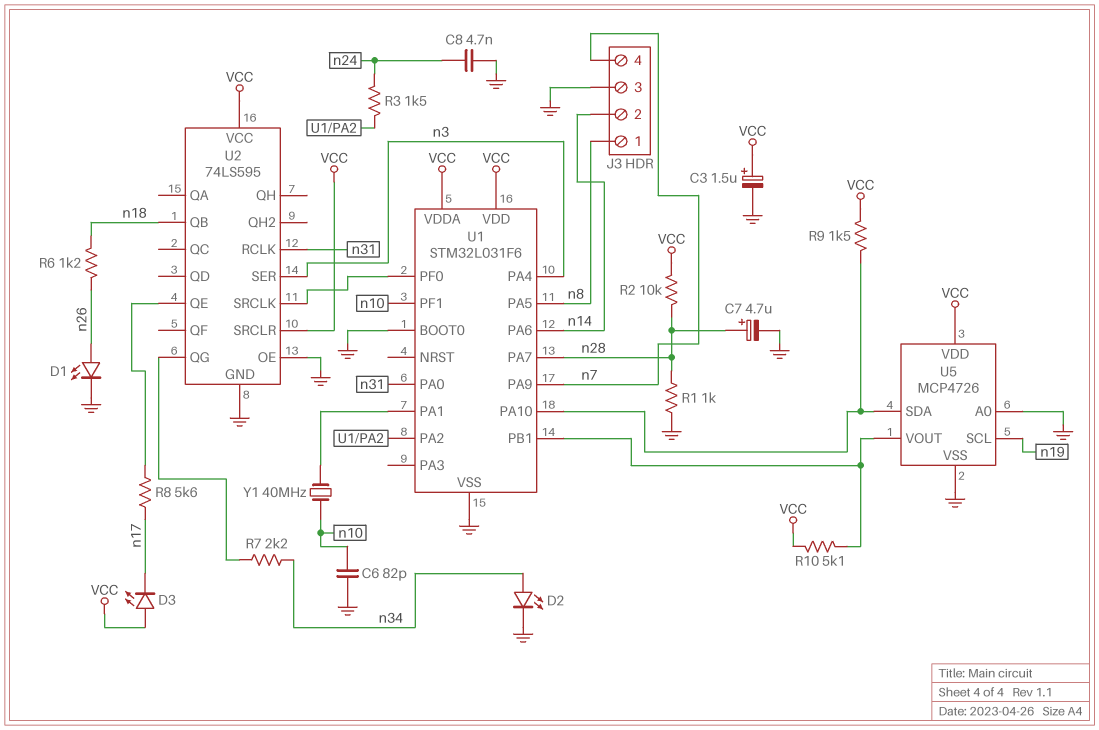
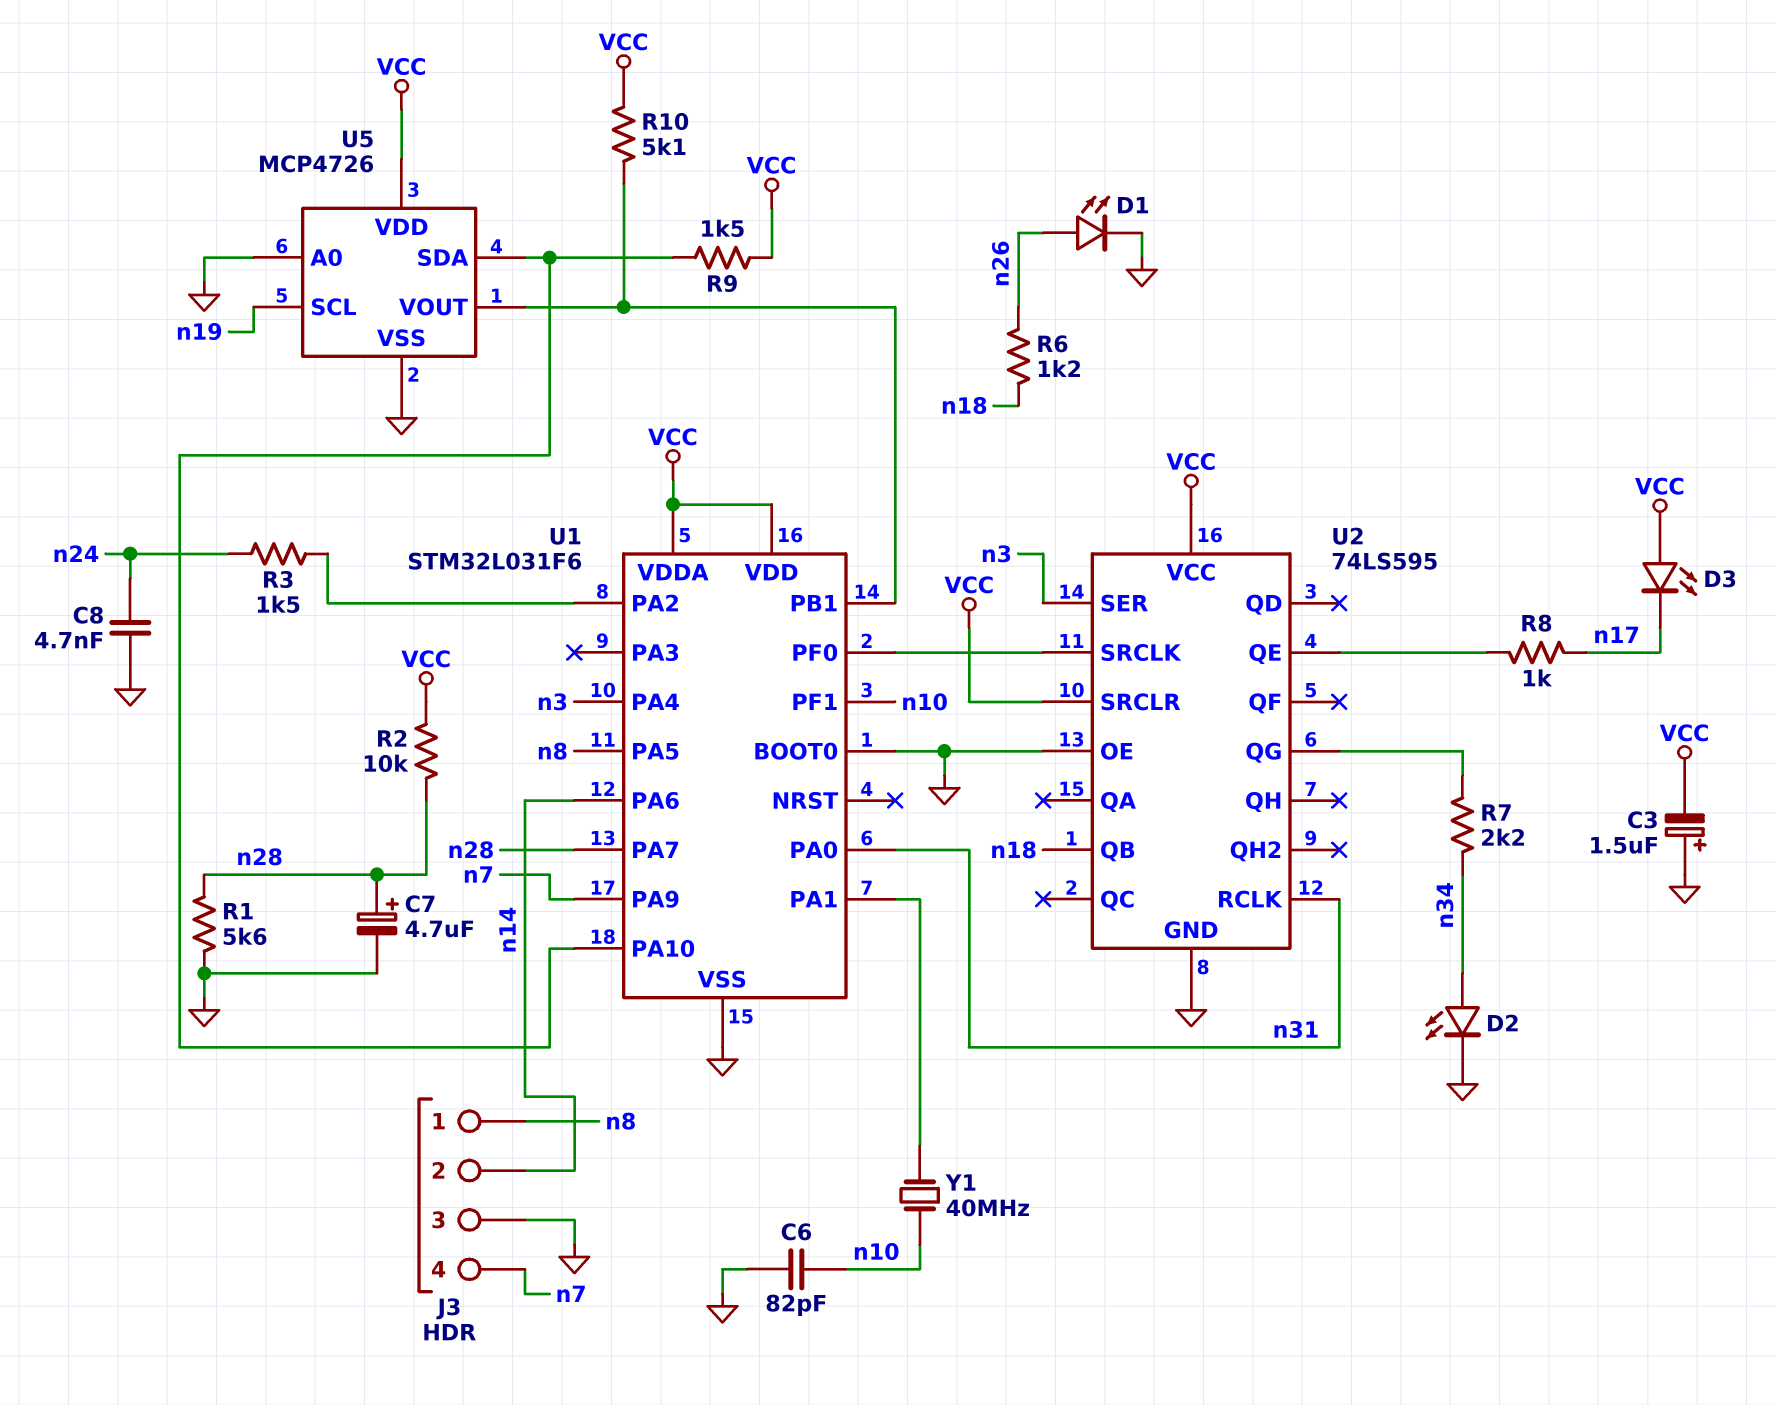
C3: 1.5uF (plus VCC, minus GND) -> 1.5uF (plus GND, minus VCC)
R1: 1k (GND, n28) -> 5.6k (GND, n28)
R8: 5.6k (U2/QE, n17) -> 1k (U2/QE, n17)

